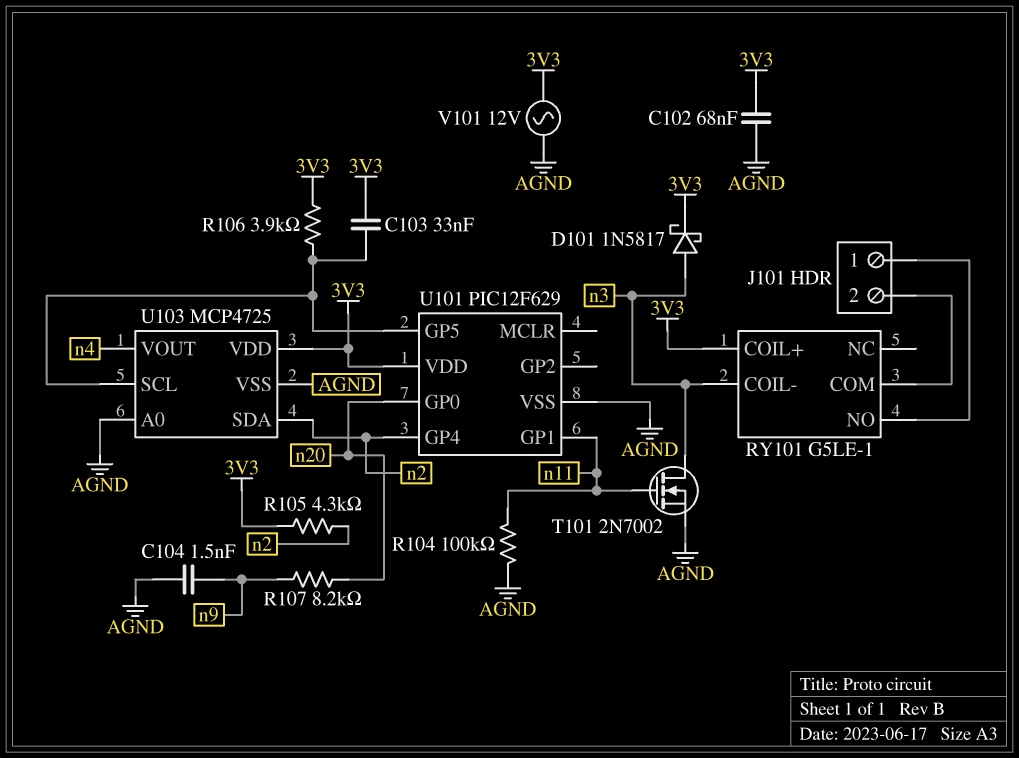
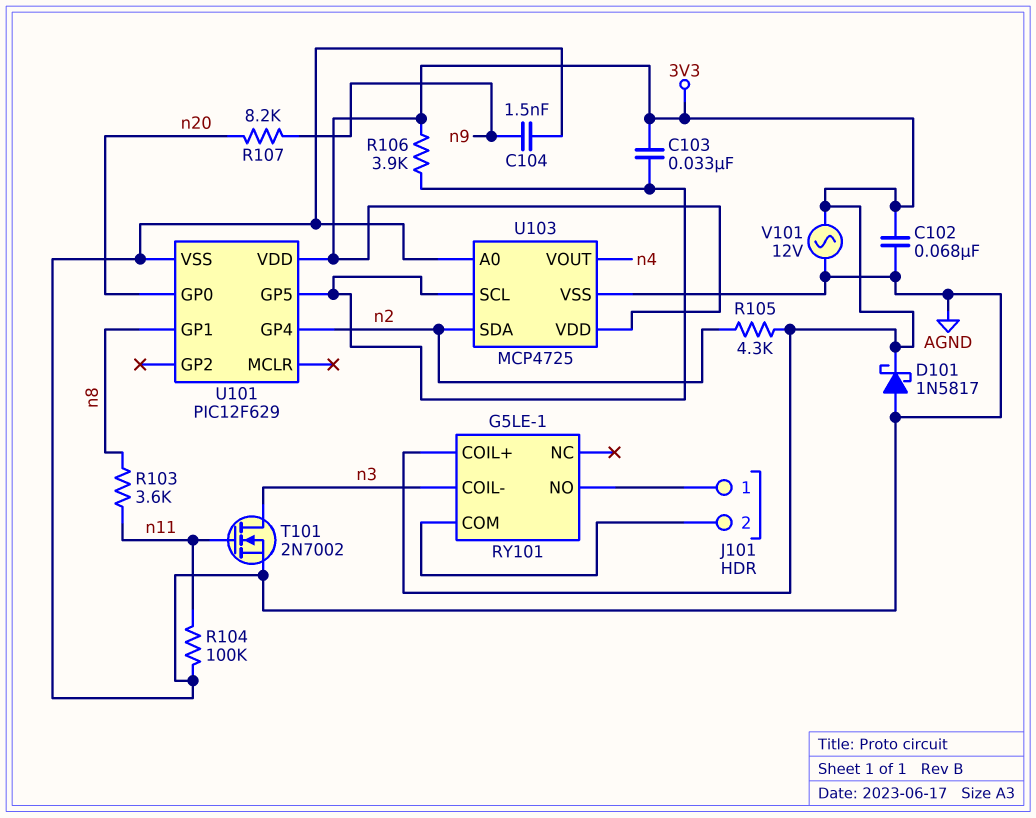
D101: schottky 1N5817 (A n3, K 3V3) -> schottky 1N5817 (A AGND, K 3V3)
R103: none -> 3.6k (n8, n11)
U101 pin GP1: n11 -> n8

